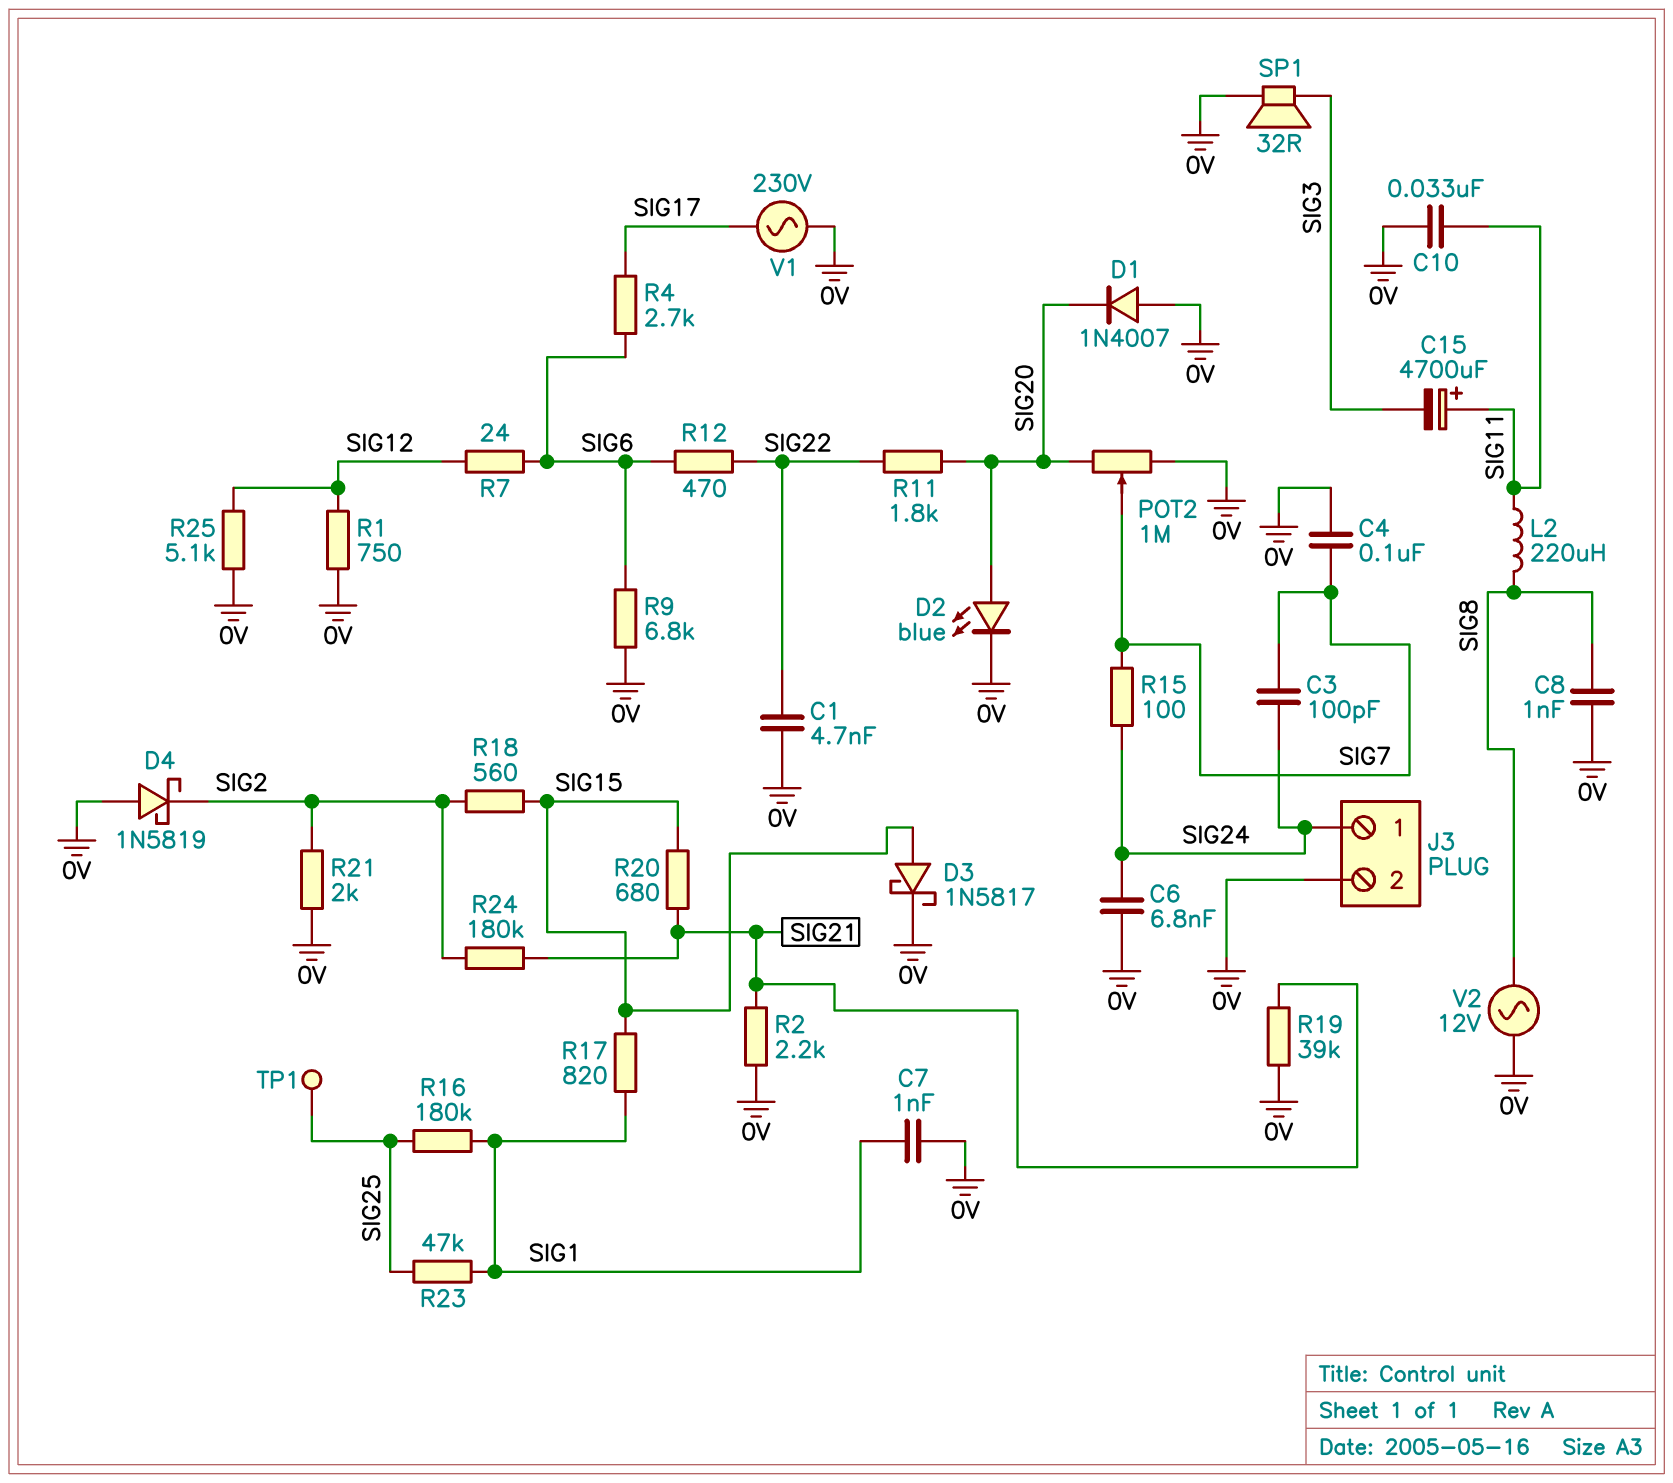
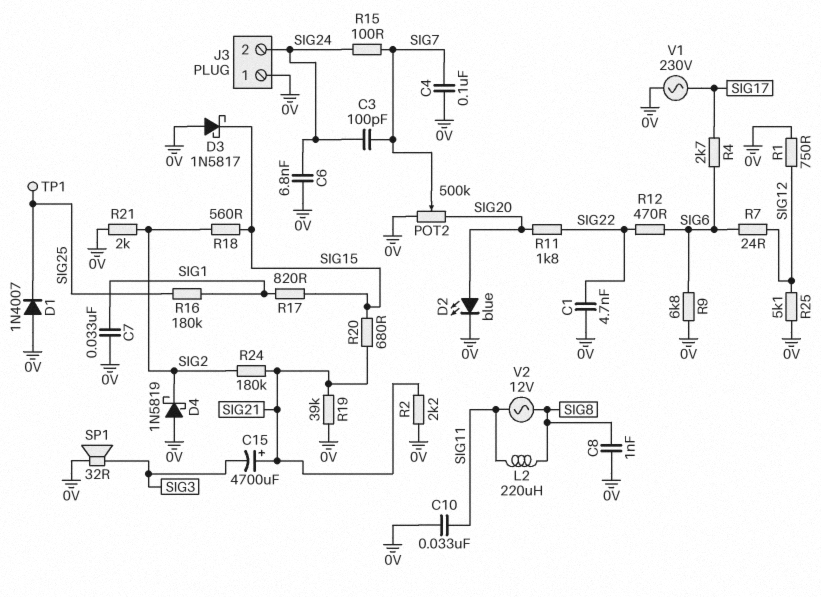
C7: 1nF (0V, SIG1) -> 33nF (0V, SIG1)
C15: 4700uF (plus SIG11, minus SIG3) -> 4700uF (plus SIG21, minus SIG3)
D1: diode 1N4007 (A 0V, K SIG20) -> diode 1N4007 (A 0V, K SIG25)
D3: schottky 1N5817 (A SIG15, K 0V) -> schottky 1N5817 (A 0V, K SIG15)
J3 pin 1: SIG24 -> 0V
J3 pin 2: 0V -> SIG24
POT2: 1M (0V, SIG20, wiper SIG7) -> 500k (0V, SIG20, wiper SIG7)
R23: 47k (SIG1, SIG25) -> none
V2: AC 12V (0V, SIG8) -> AC 12V (SIG8, SIG11)

